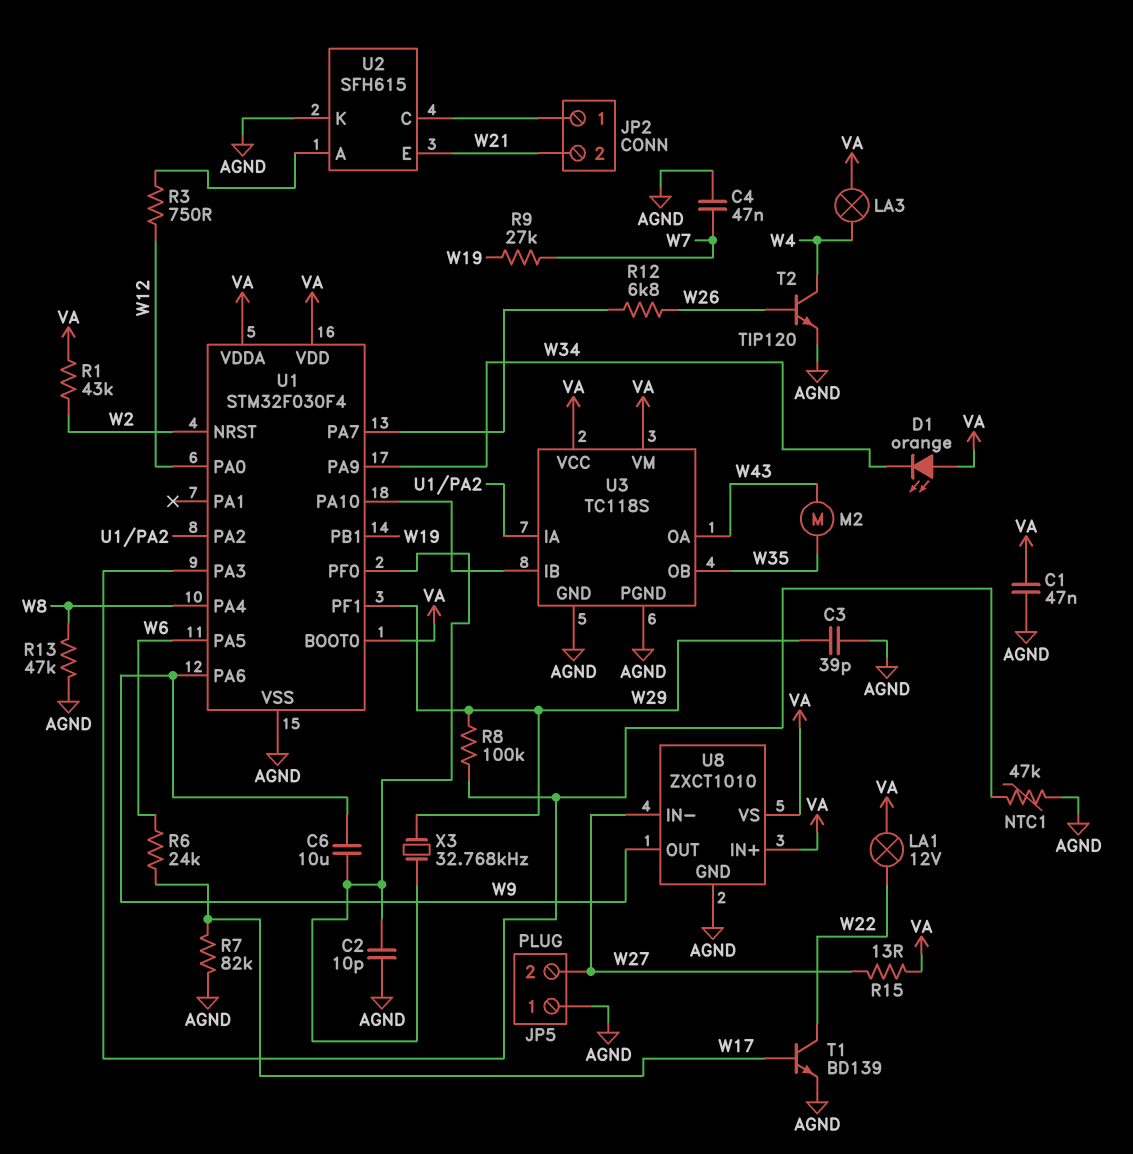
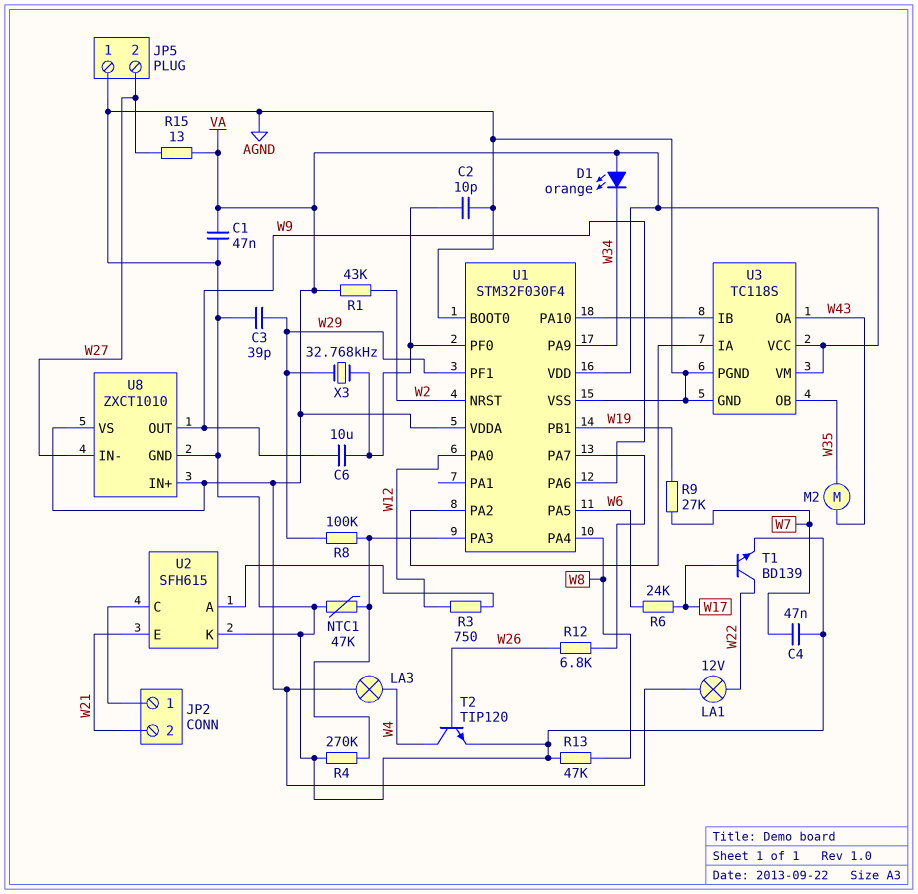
R4: none -> 270k (AGND, U1/PA3)
R7: 82k (AGND, W17) -> none
U1 pin BOOT0: VA -> AGND

